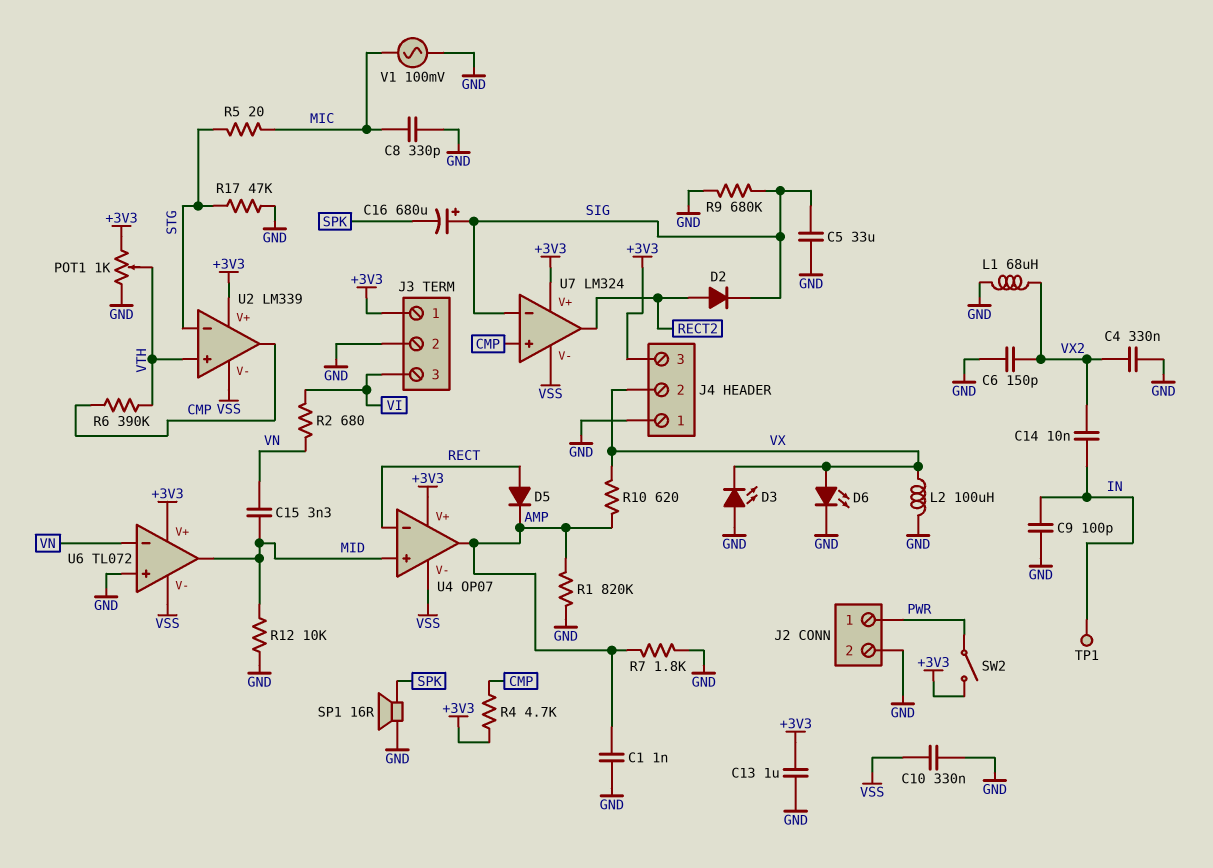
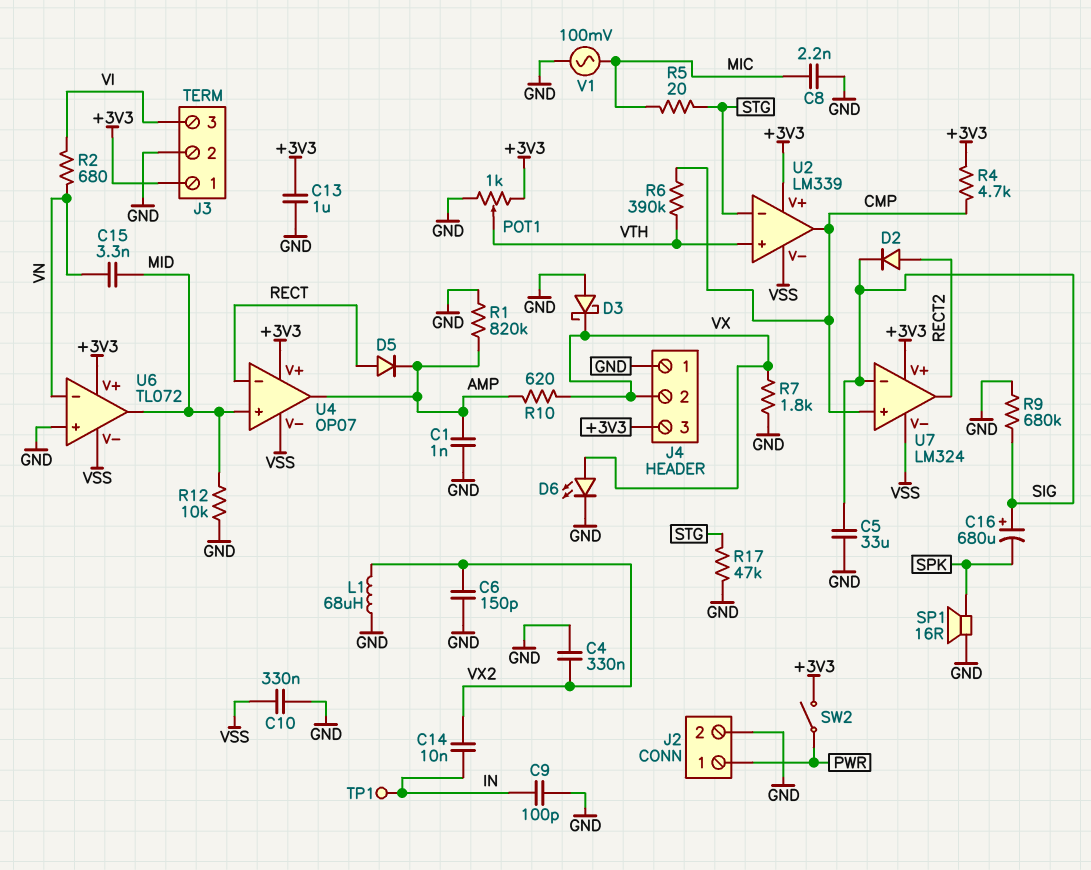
C8: 330pF (GND, MIC) -> 2.2nF (GND, MIC)
D3: LED (A GND, K VX) -> schottky (A GND, K VX)
L2: 100uH (GND, VX) -> none
R7: 1.8k (AMP, GND) -> 1.8k (GND, VX)

